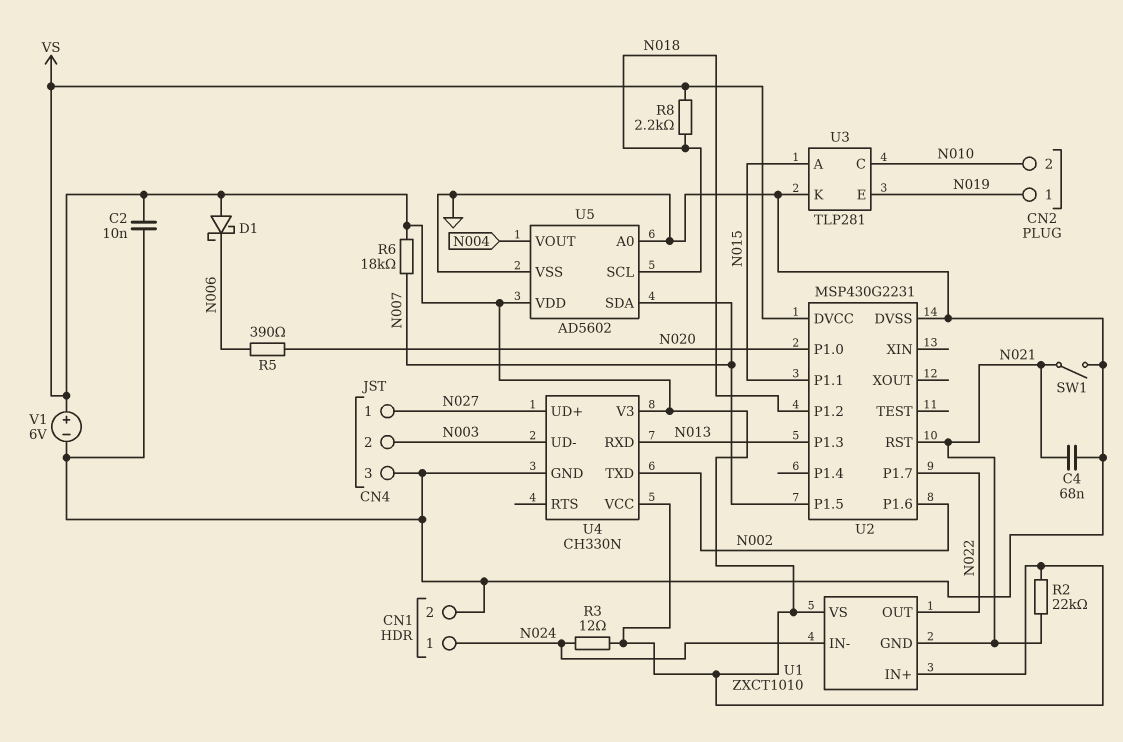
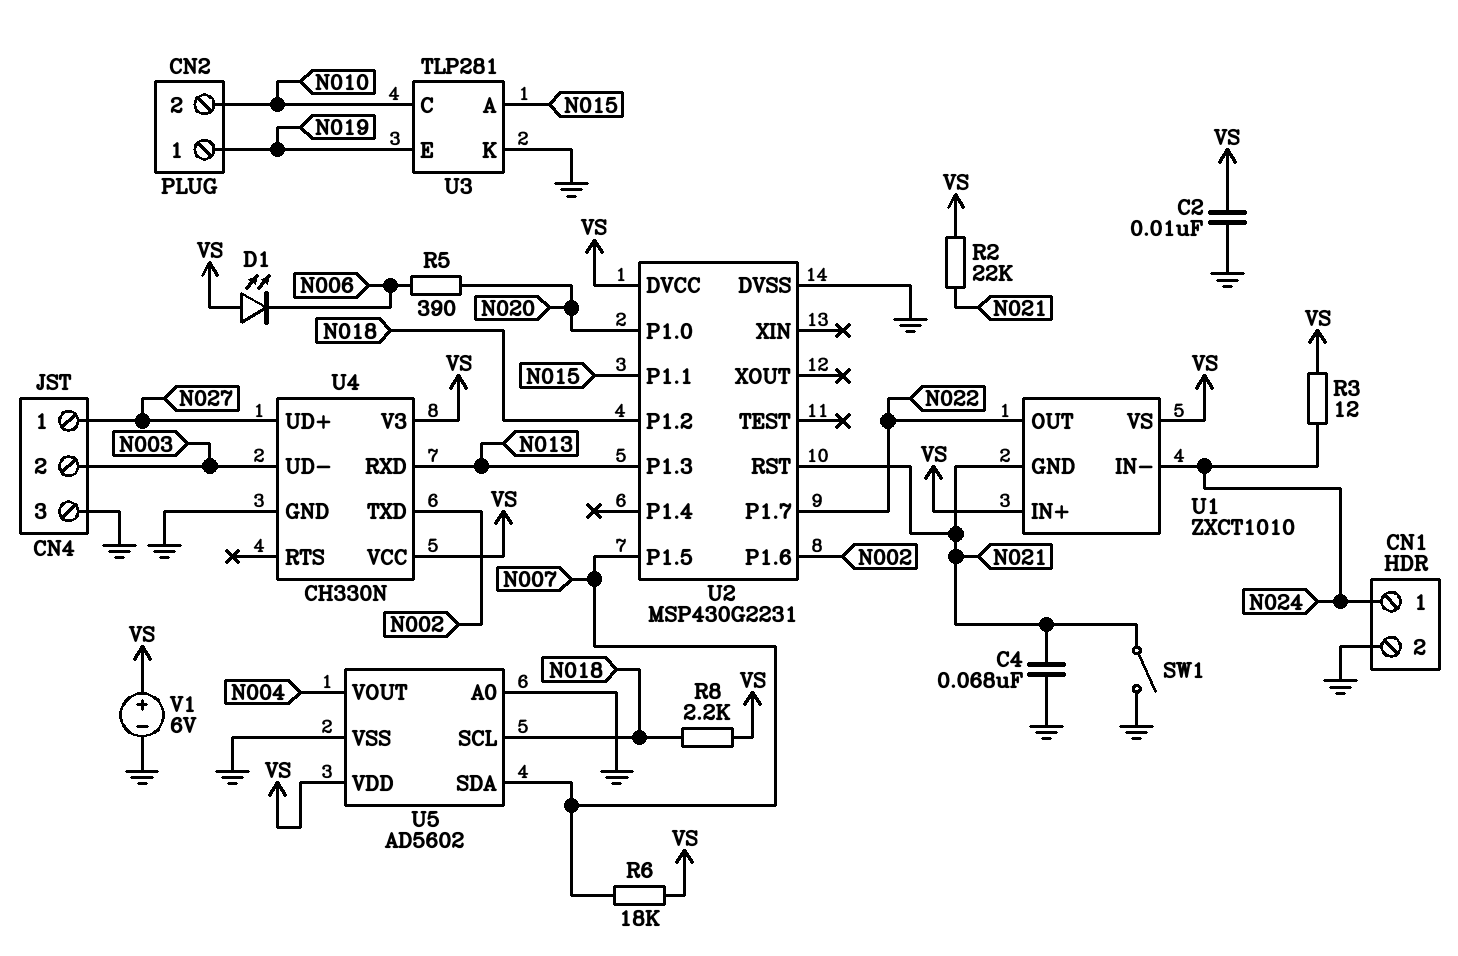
D1: schottky (A VS, K N006) -> LED (A VS, K N006)

